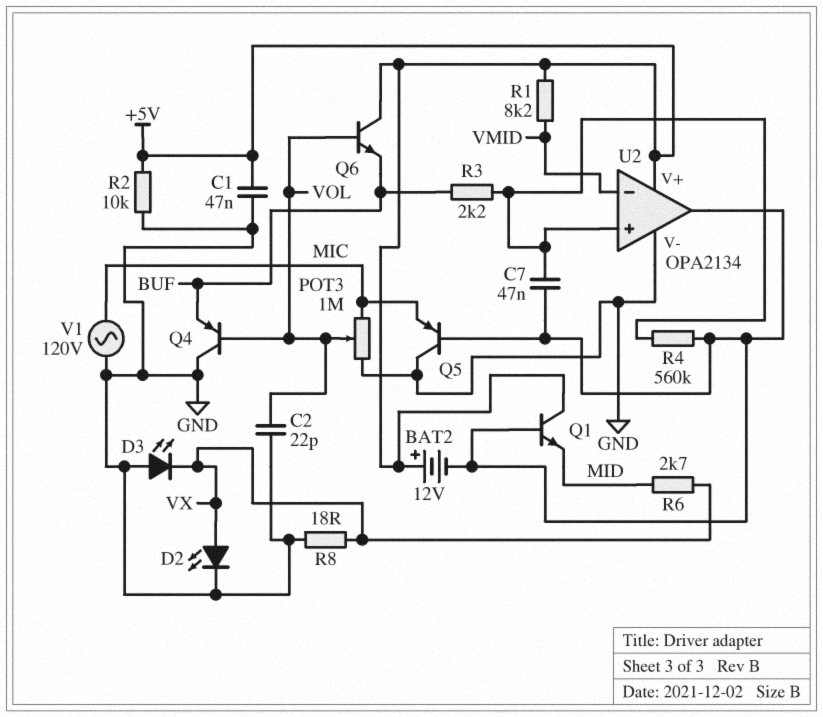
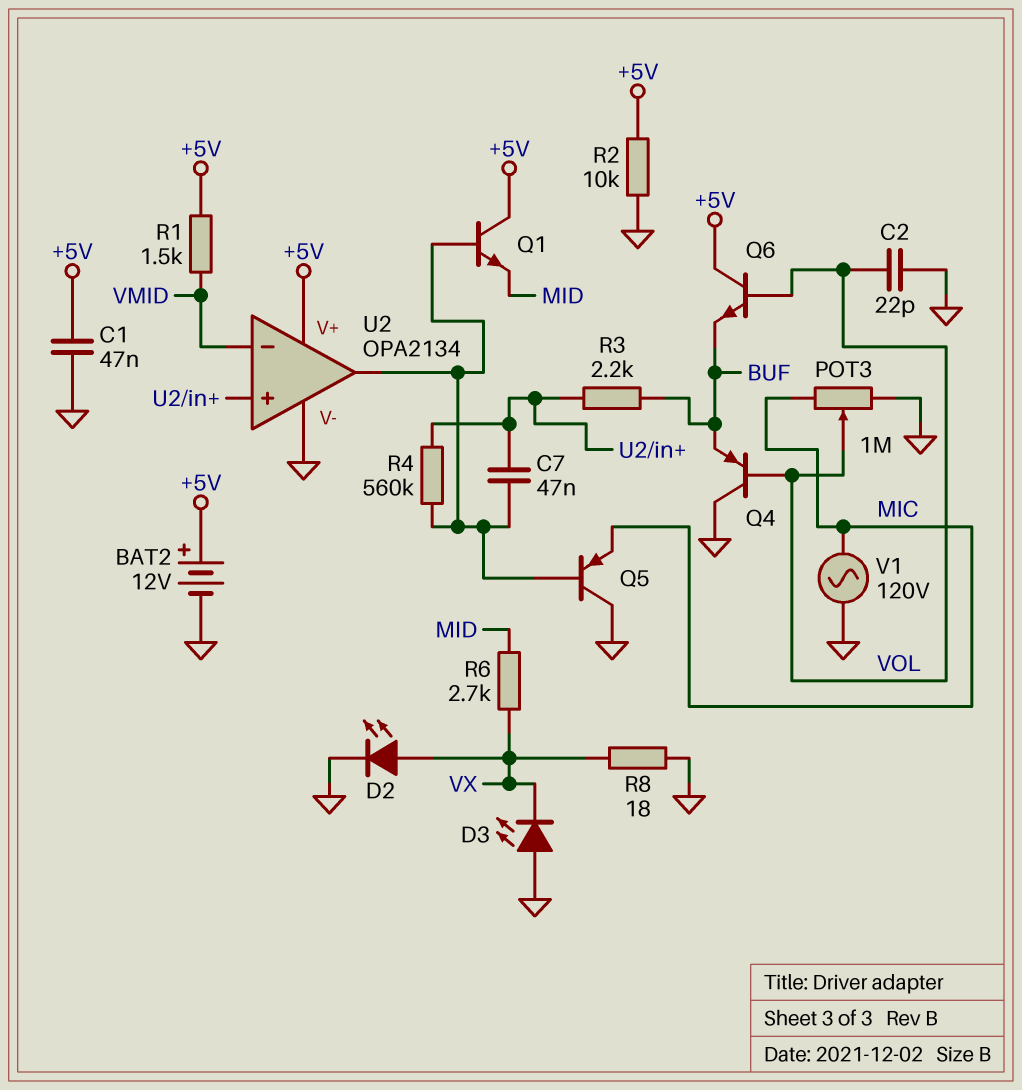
BAT2: 12V (plus +5V, minus U2/out) -> 12V (plus +5V, minus GND)
R1: 8.2k (+5V, VMID) -> 1.5k (+5V, VMID)

